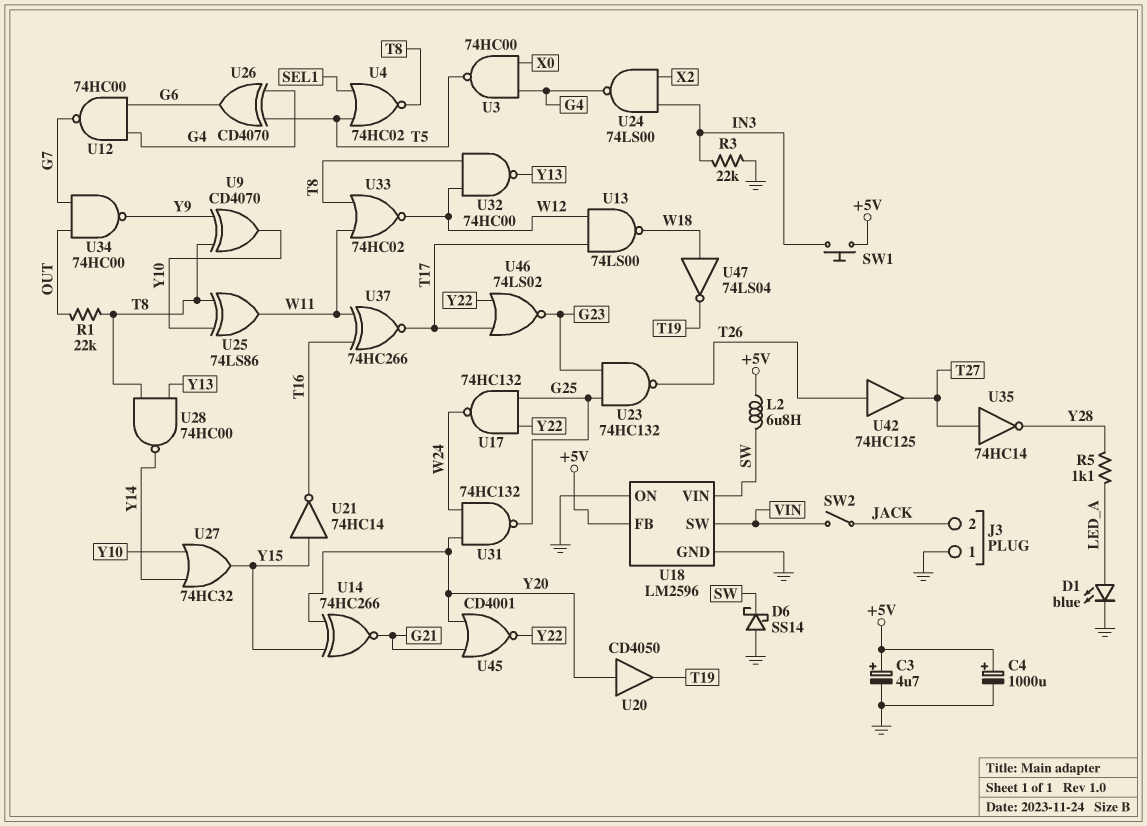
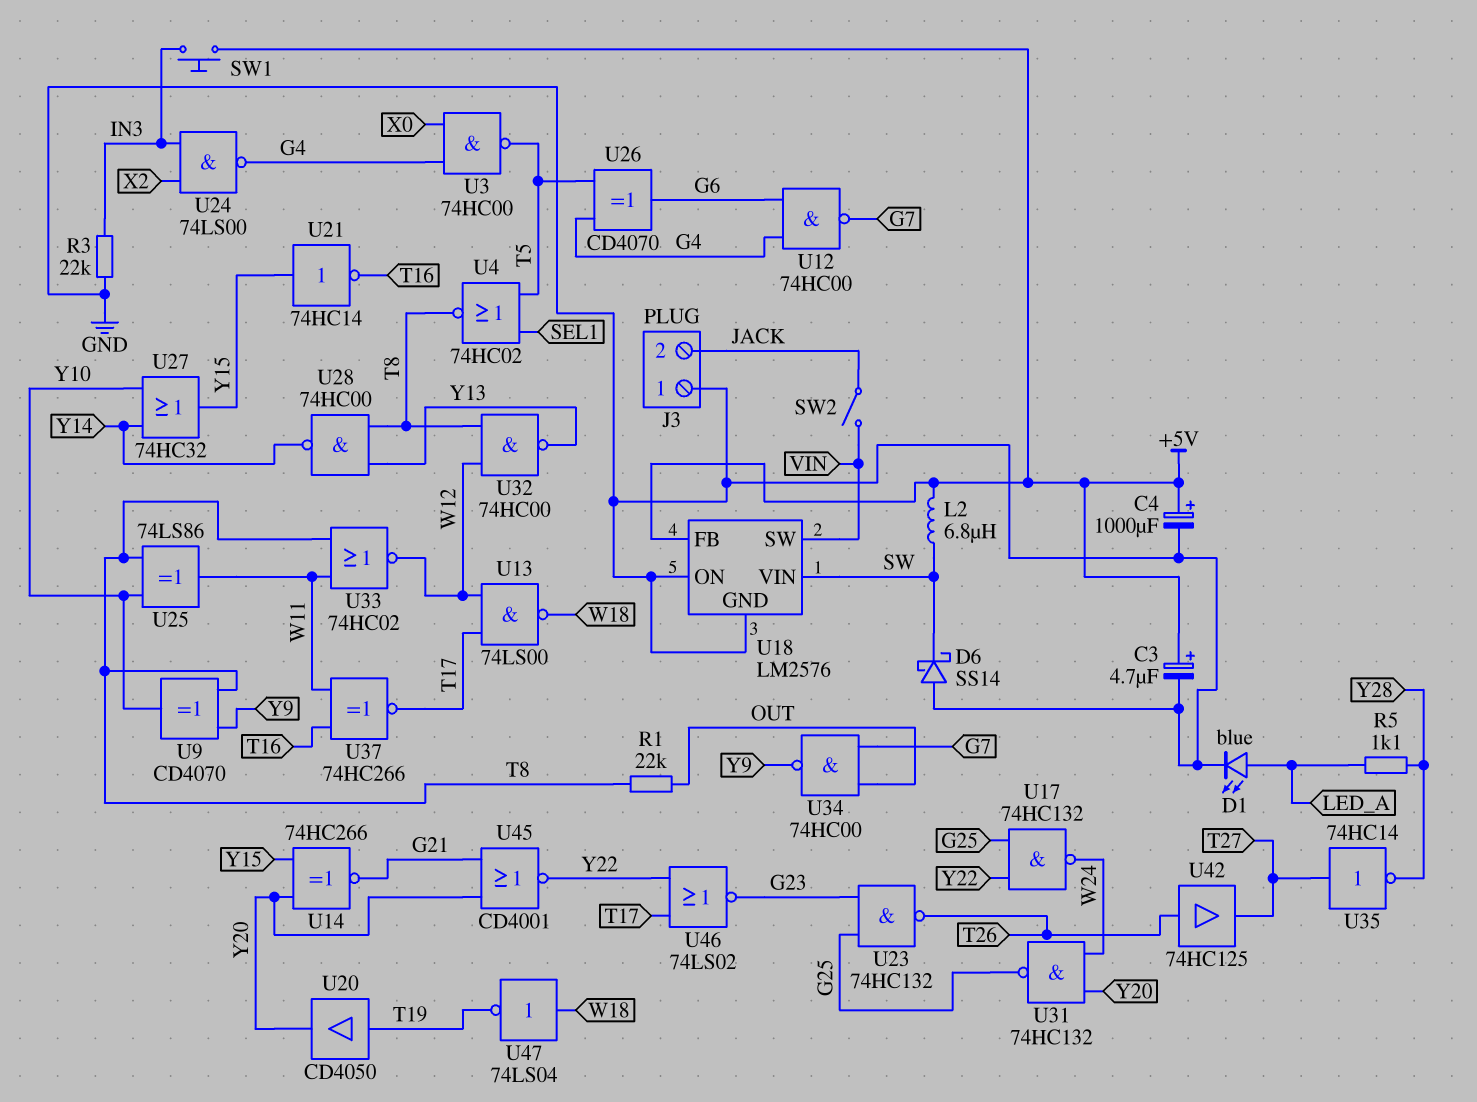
U18: LM2596 -> LM2576
U20: buffer CD4050 (in Y20, out T19) -> buffer CD4050 (in T19, out Y20)

